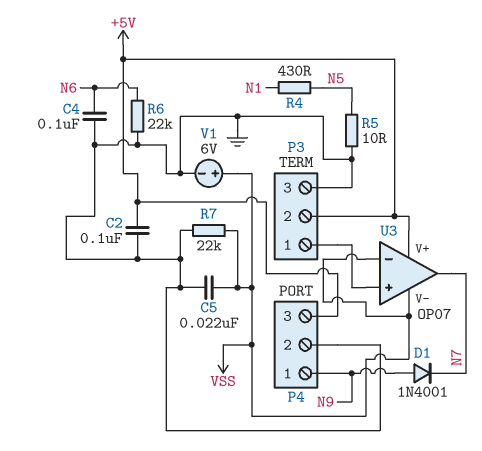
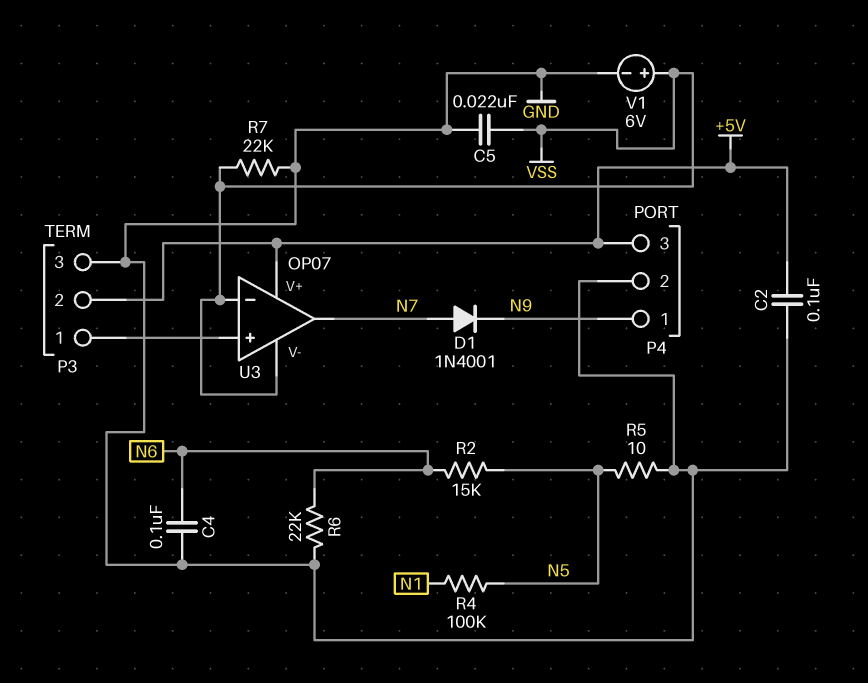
D1: diode 1N4001 (A N9, K N7) -> diode 1N4001 (A N7, K N9)
R2: none -> 15k (N5, N6)
R4: 430 (N1, N5) -> 100k (N1, N5)

